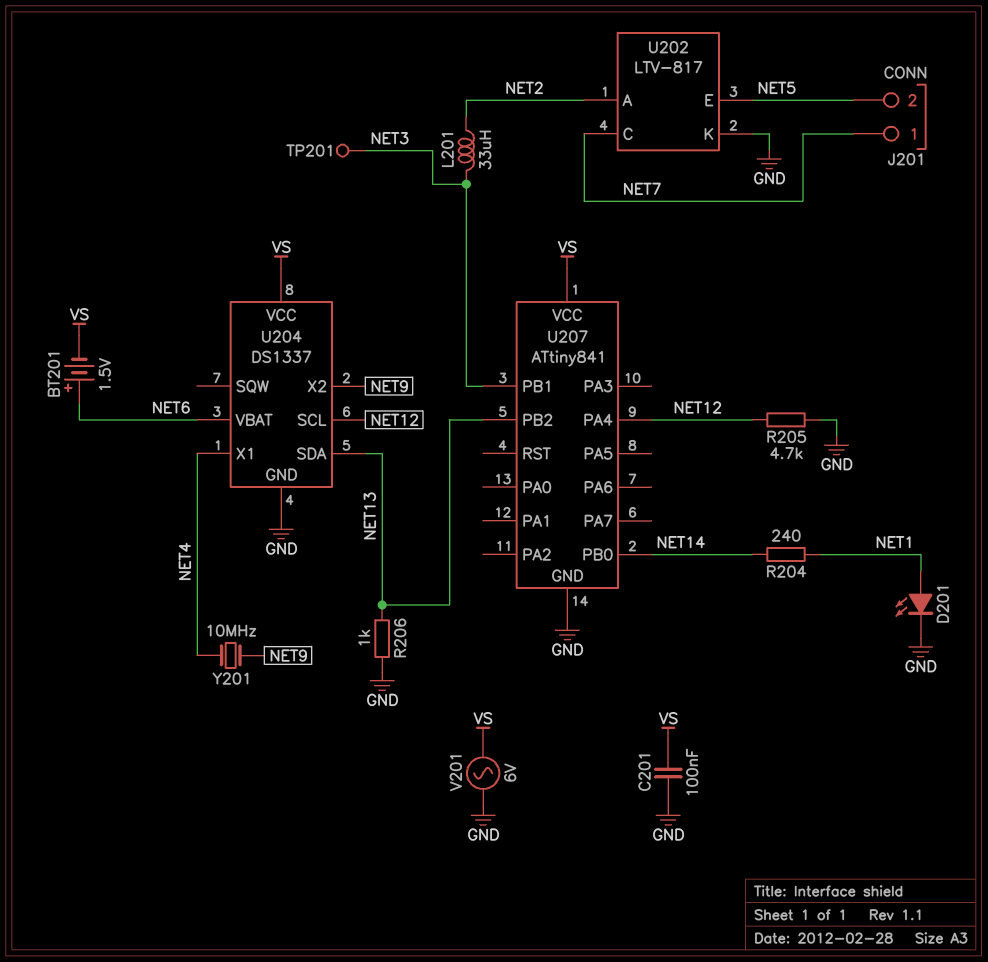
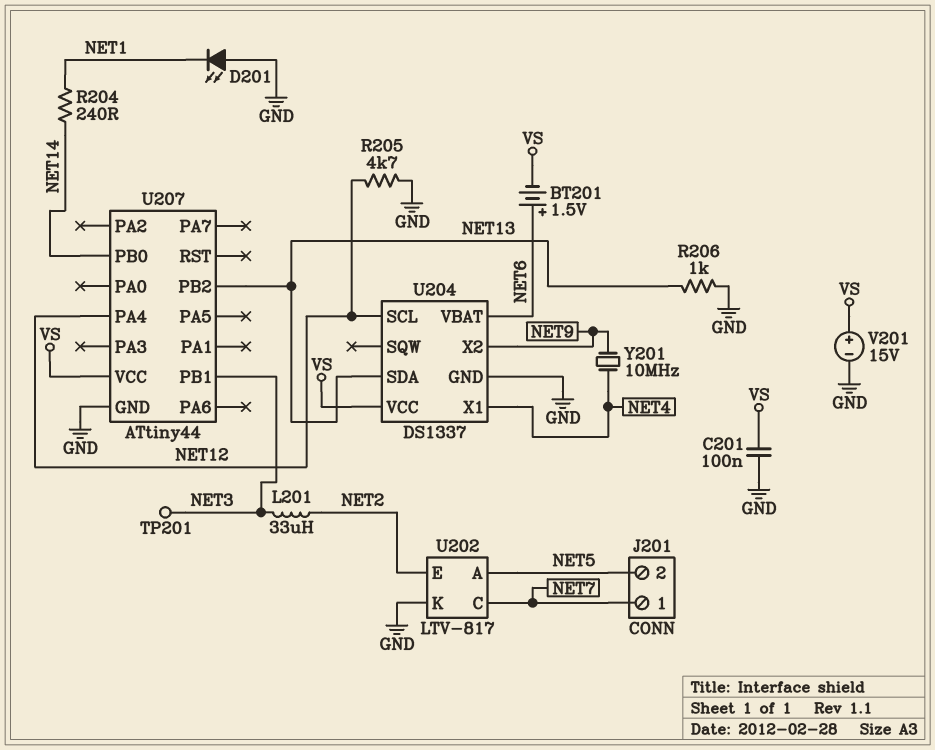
D201: LED (A NET1, K GND) -> LED (A GND, K NET1)
U202 pin A: NET2 -> NET5
U202 pin E: NET5 -> NET2
U207: ATtiny841 -> ATtiny44
V201: AC 6V (GND, VS) -> 15V (plus VS, minus GND)

